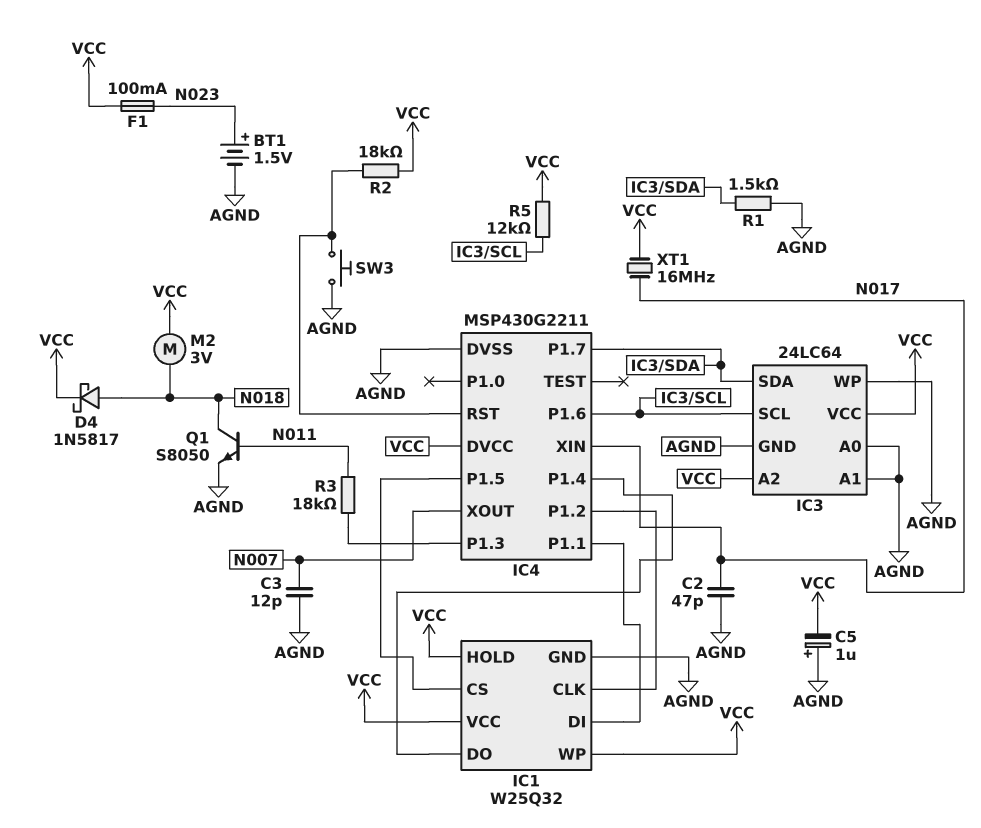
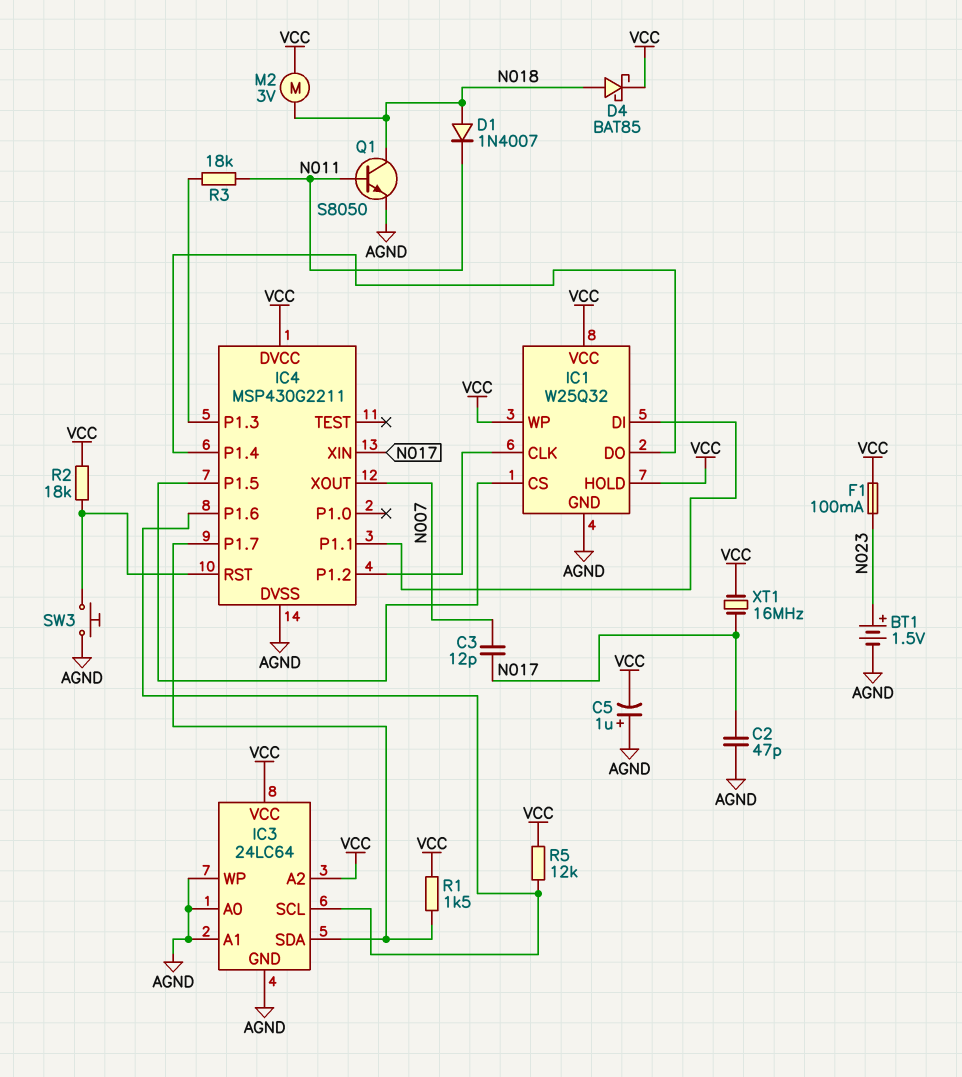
C3: 12pF (AGND, N007) -> 12pF (N007, N017)
D1: none -> diode 1N4007 (A N018, K N011)
D4: schottky 1N5817 (A N018, K VCC) -> schottky BAT85 (A N018, K VCC)
R1: 1.5k (AGND, IC3/SDA) -> 1.5k (IC3/SDA, VCC)

